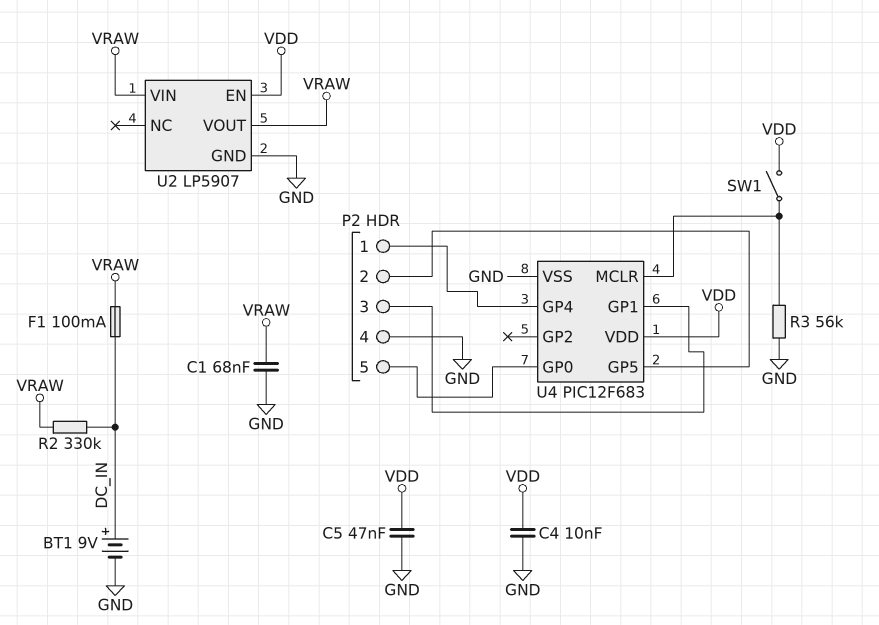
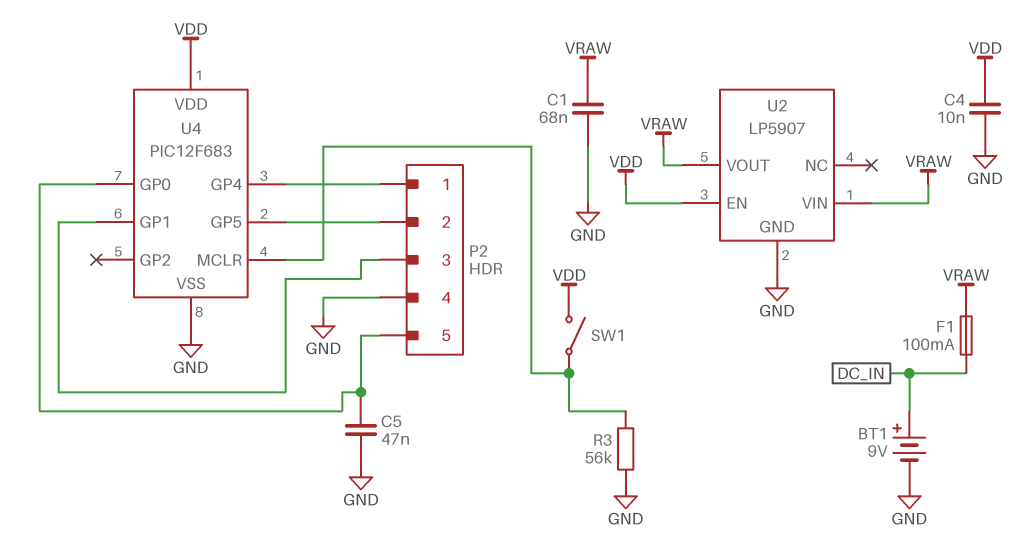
C5: 47nF (GND, VDD) -> 47nF (GND, P2/5)
R2: 330k (DC_IN, VRAW) -> none

